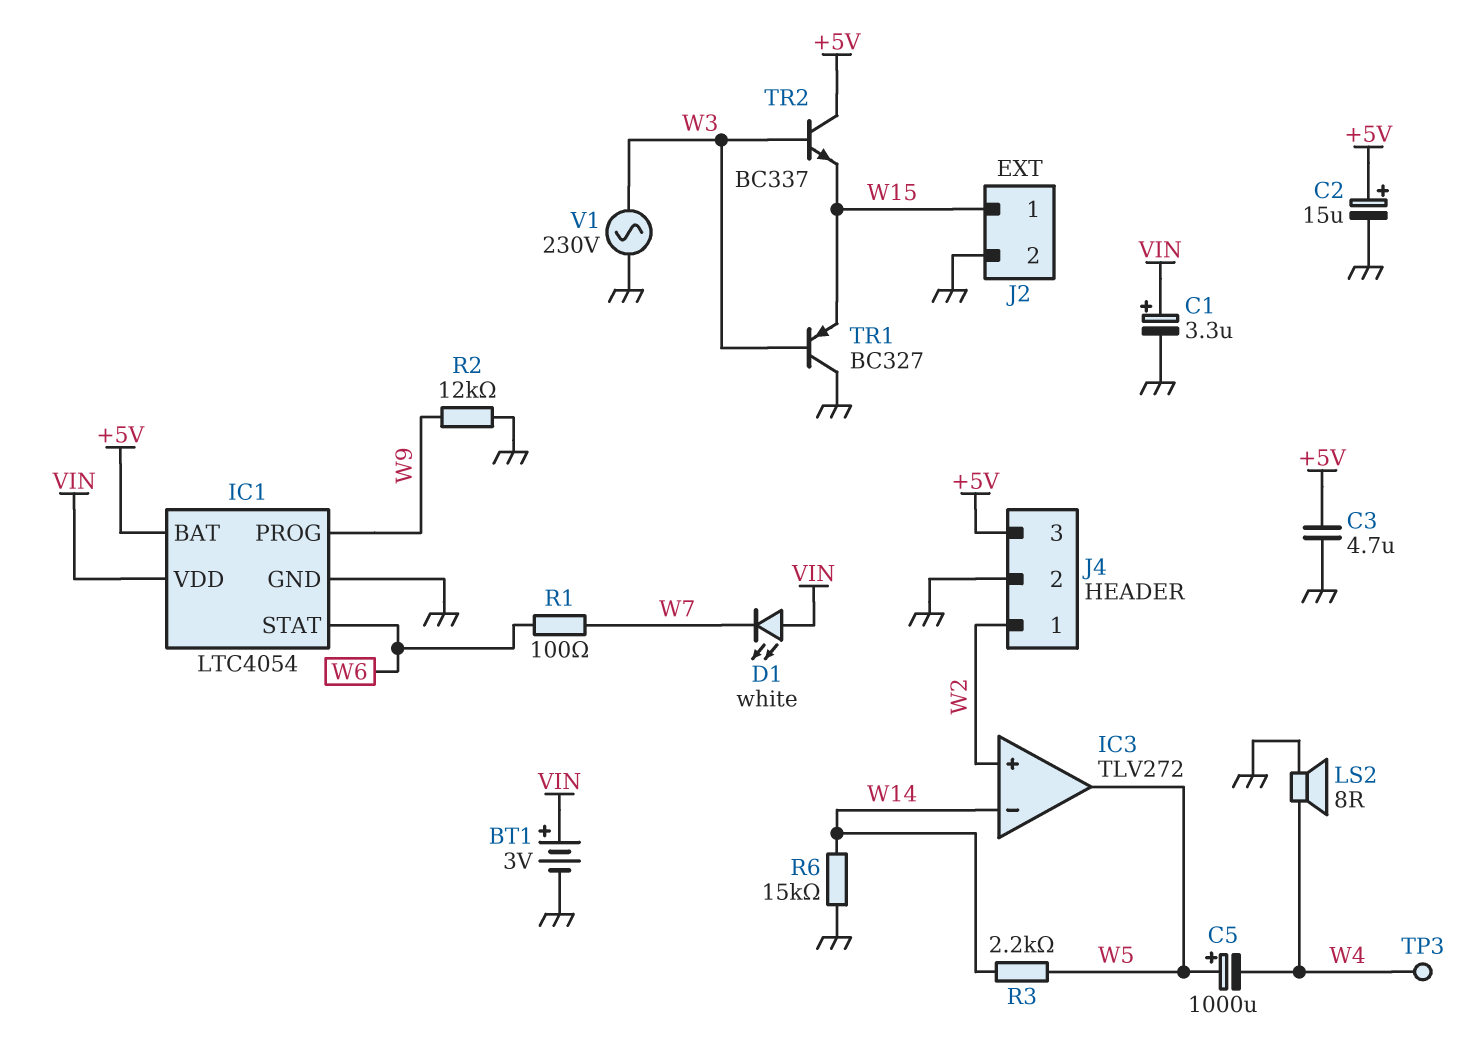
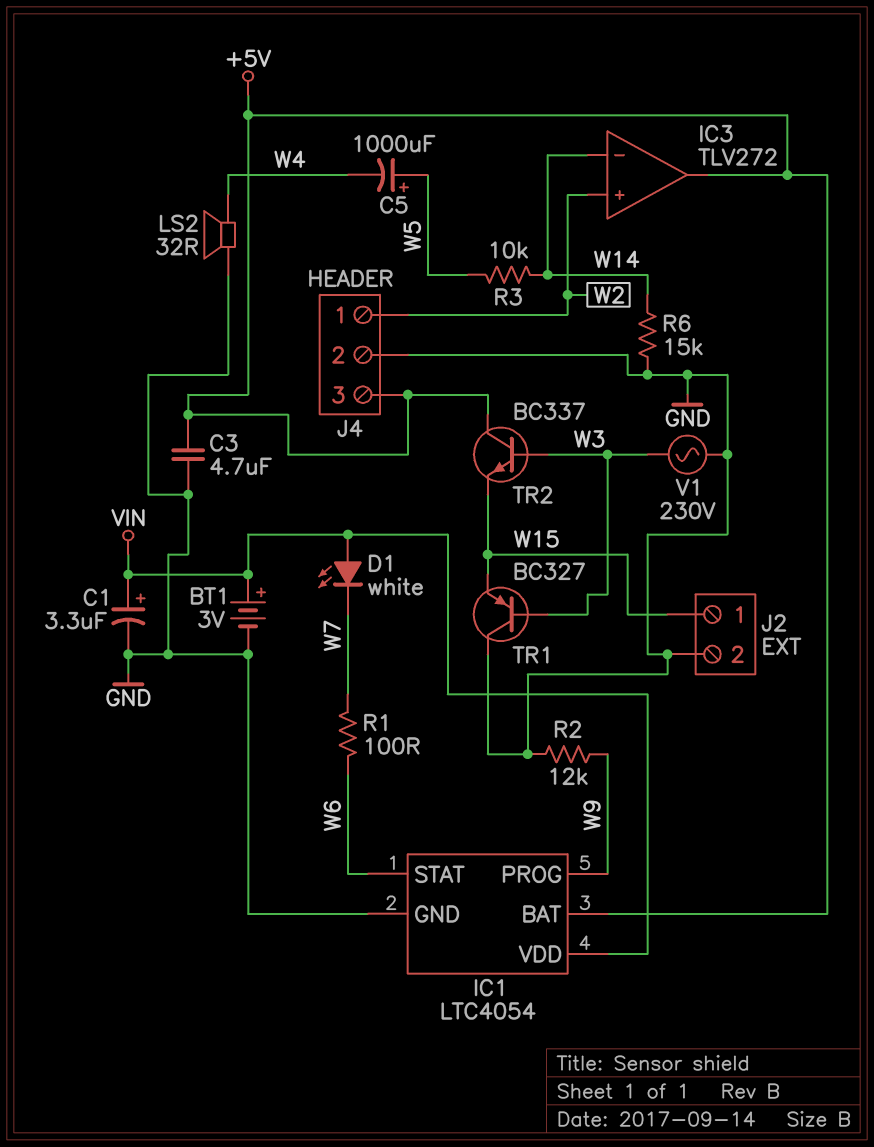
C2: 15uF (plus +5V, minus GND) -> none
IC3 pin out: W5 -> +5V
LS2: speaker 8R (GND, W4) -> speaker 32R (GND, W4)
R3: 2.2k (W5, W14) -> 10k (W5, W14)
TP3: test point (W4) -> none

